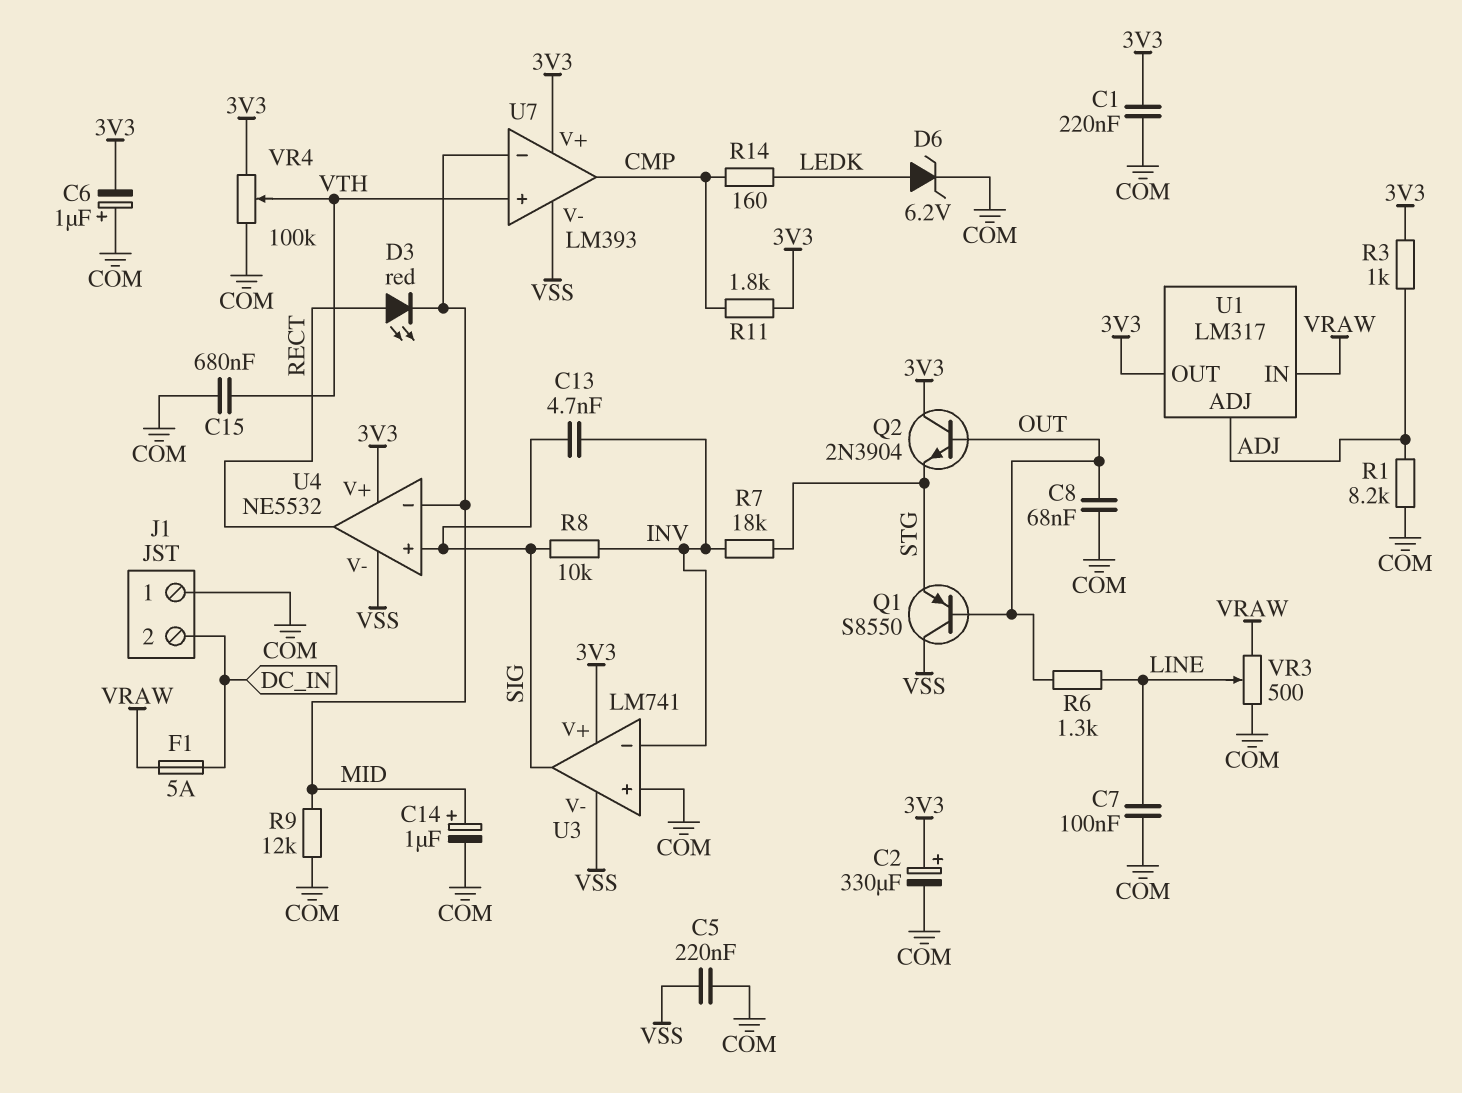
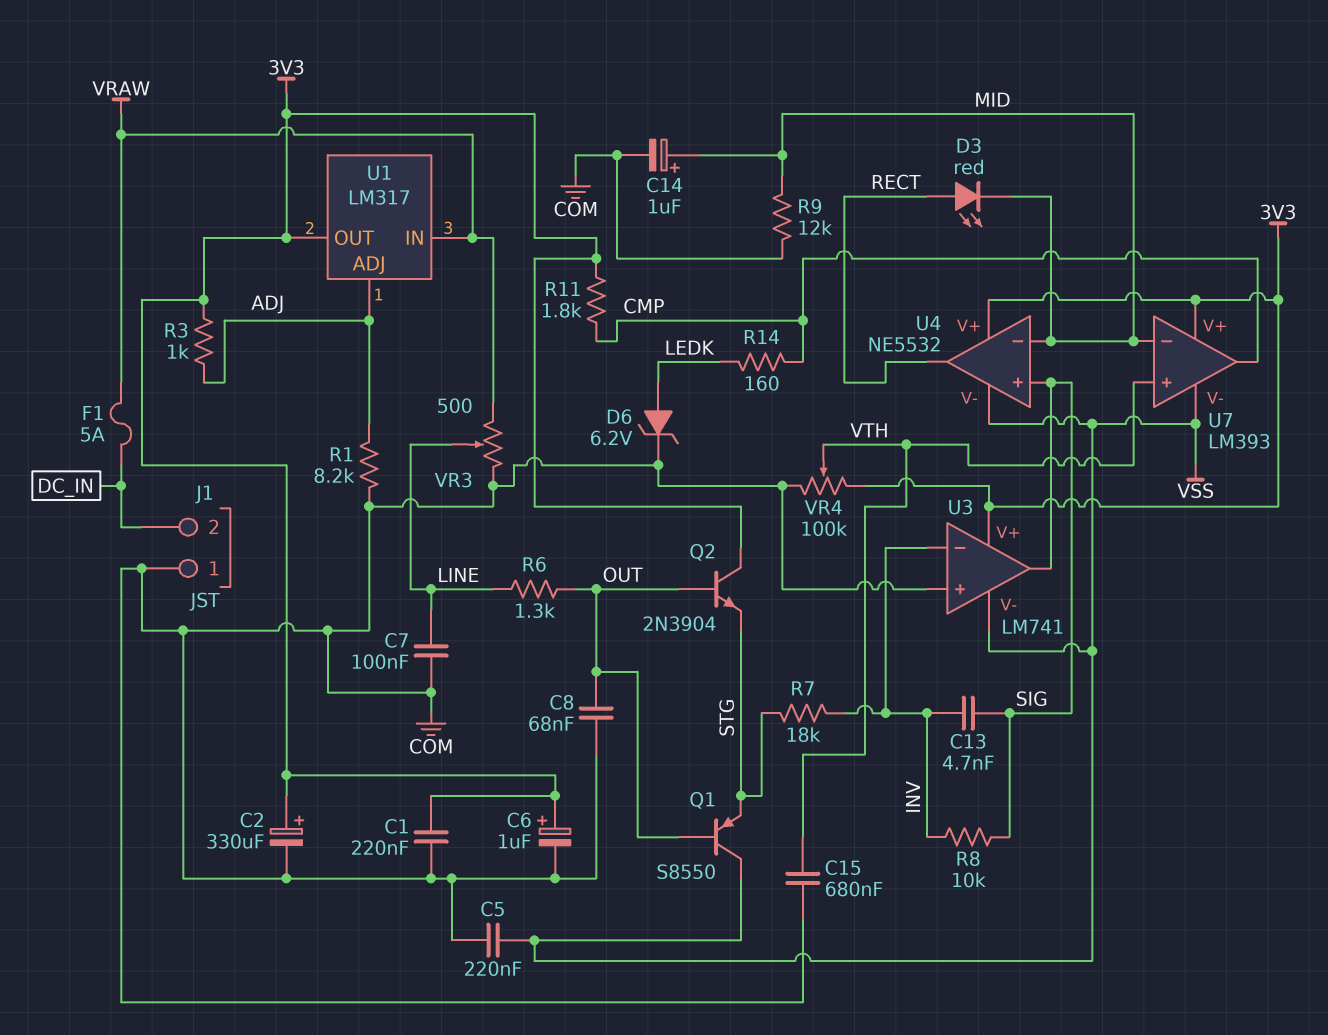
C6: 1uF (plus COM, minus 3V3) -> 1uF (plus 3V3, minus COM)

